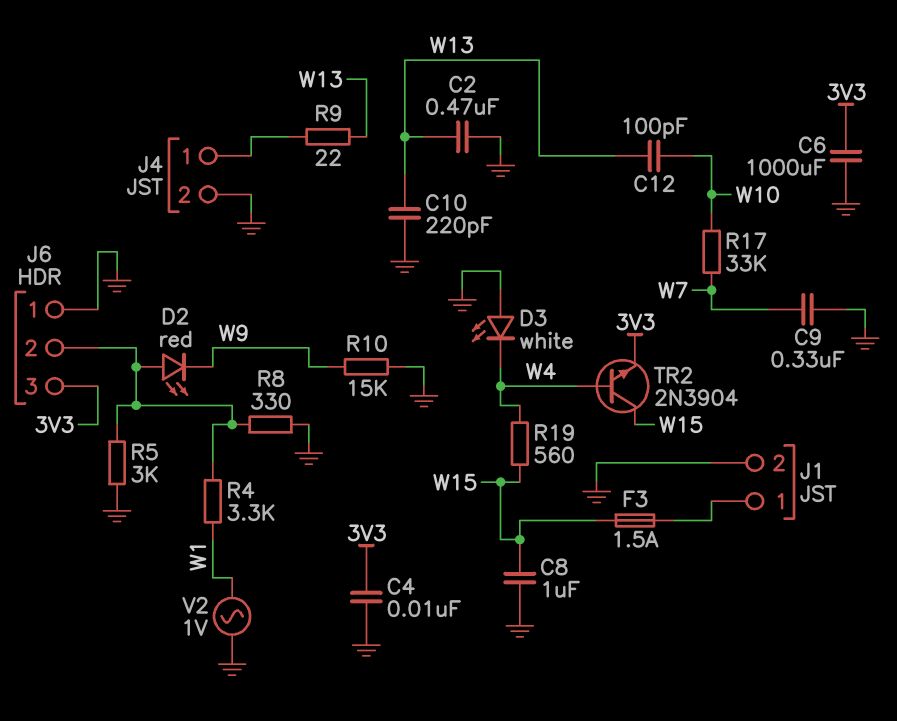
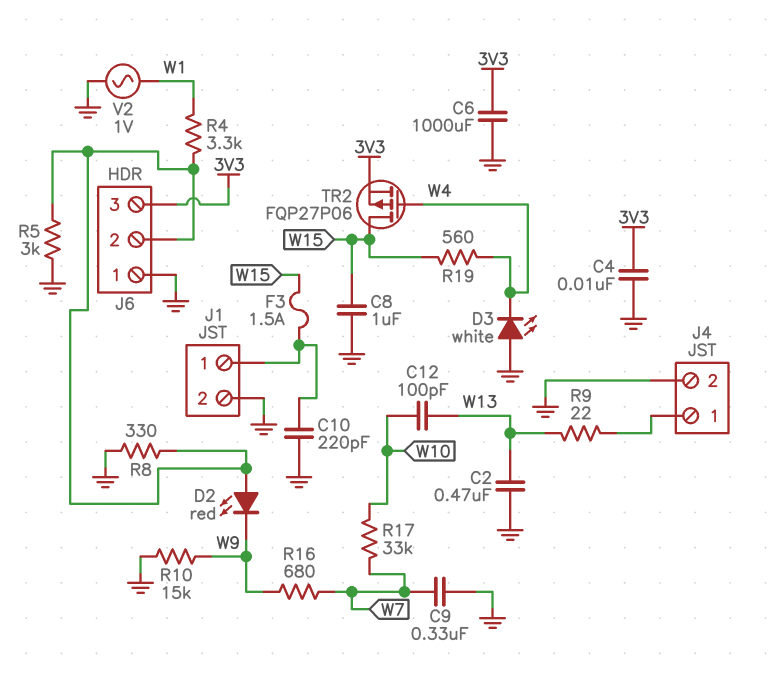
C10: 220pF (GND, W13) -> 220pF (GND, J1/1)
R16: none -> 680 (W7, W9)
TR2: NPN 2N3904 (B W4, C W15, E 3V3) -> PMOS FQP27P06 (G W4, D W15, S 3V3)

